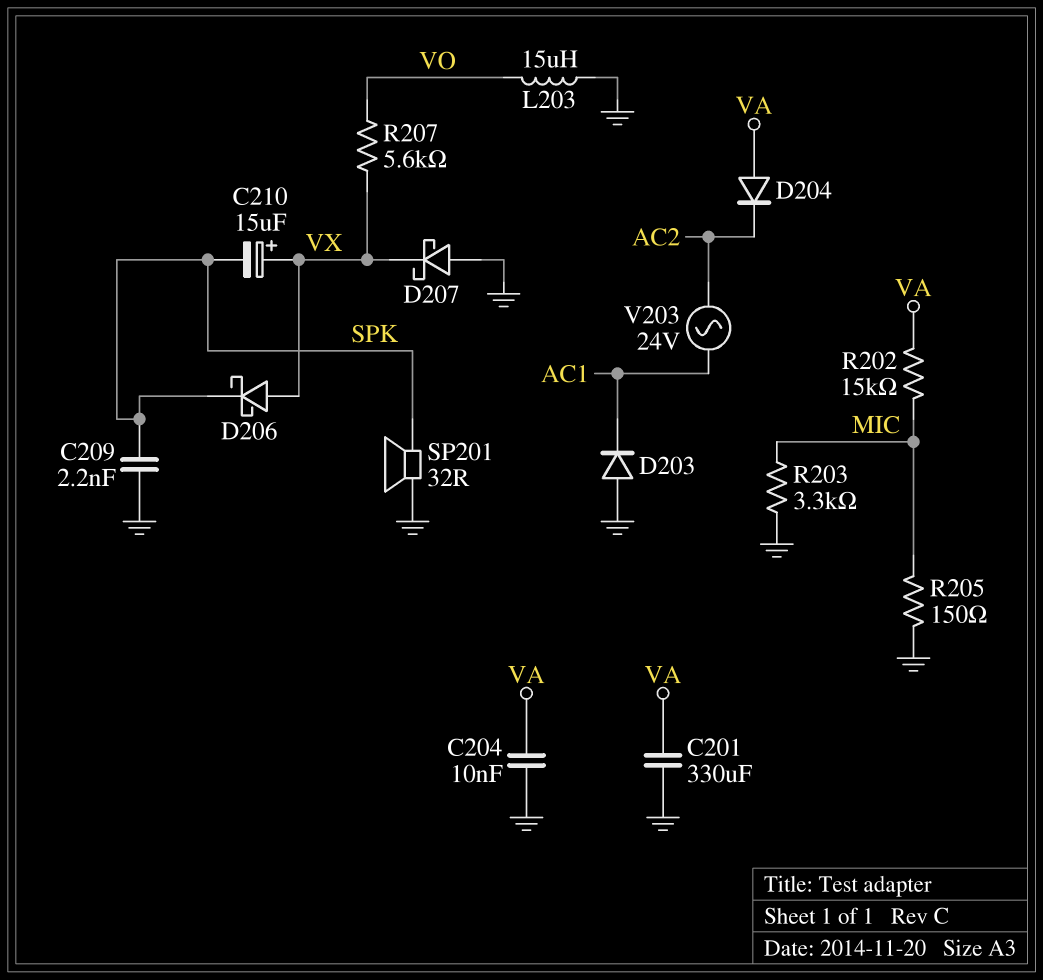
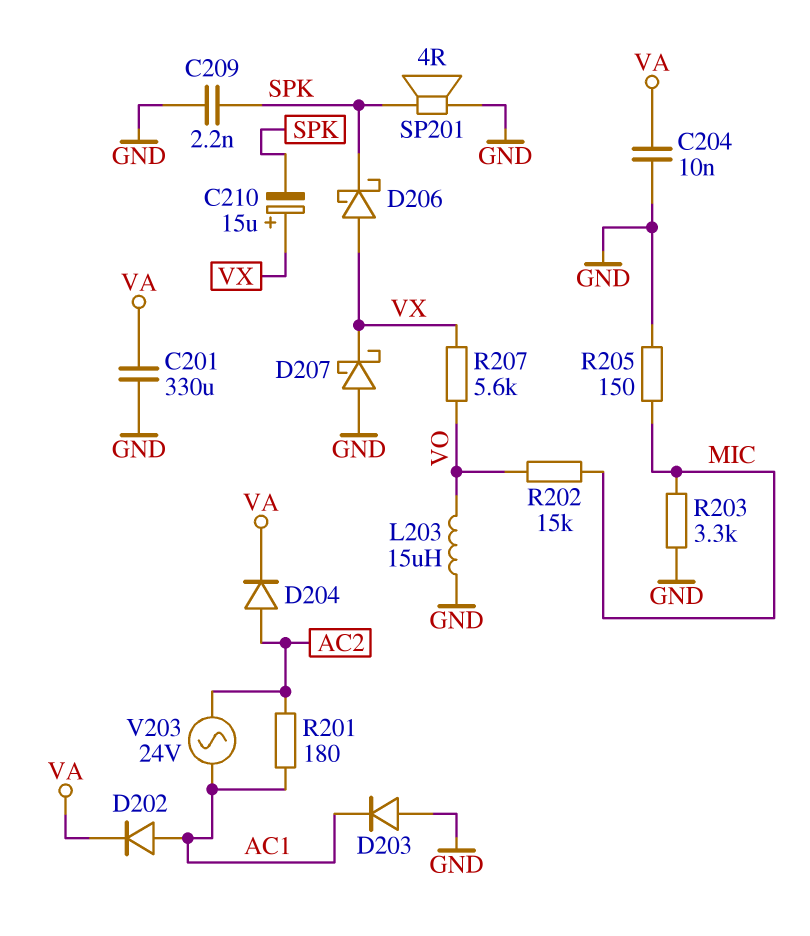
D202: none -> diode (A AC1, K VA)
D204: diode (A VA, K AC2) -> diode (A AC2, K VA)
R201: none -> 180 (AC1, AC2)
R202: 15k (MIC, VA) -> 15k (MIC, VO)
SP201: speaker 32R (GND, SPK) -> speaker 4R (GND, SPK)

